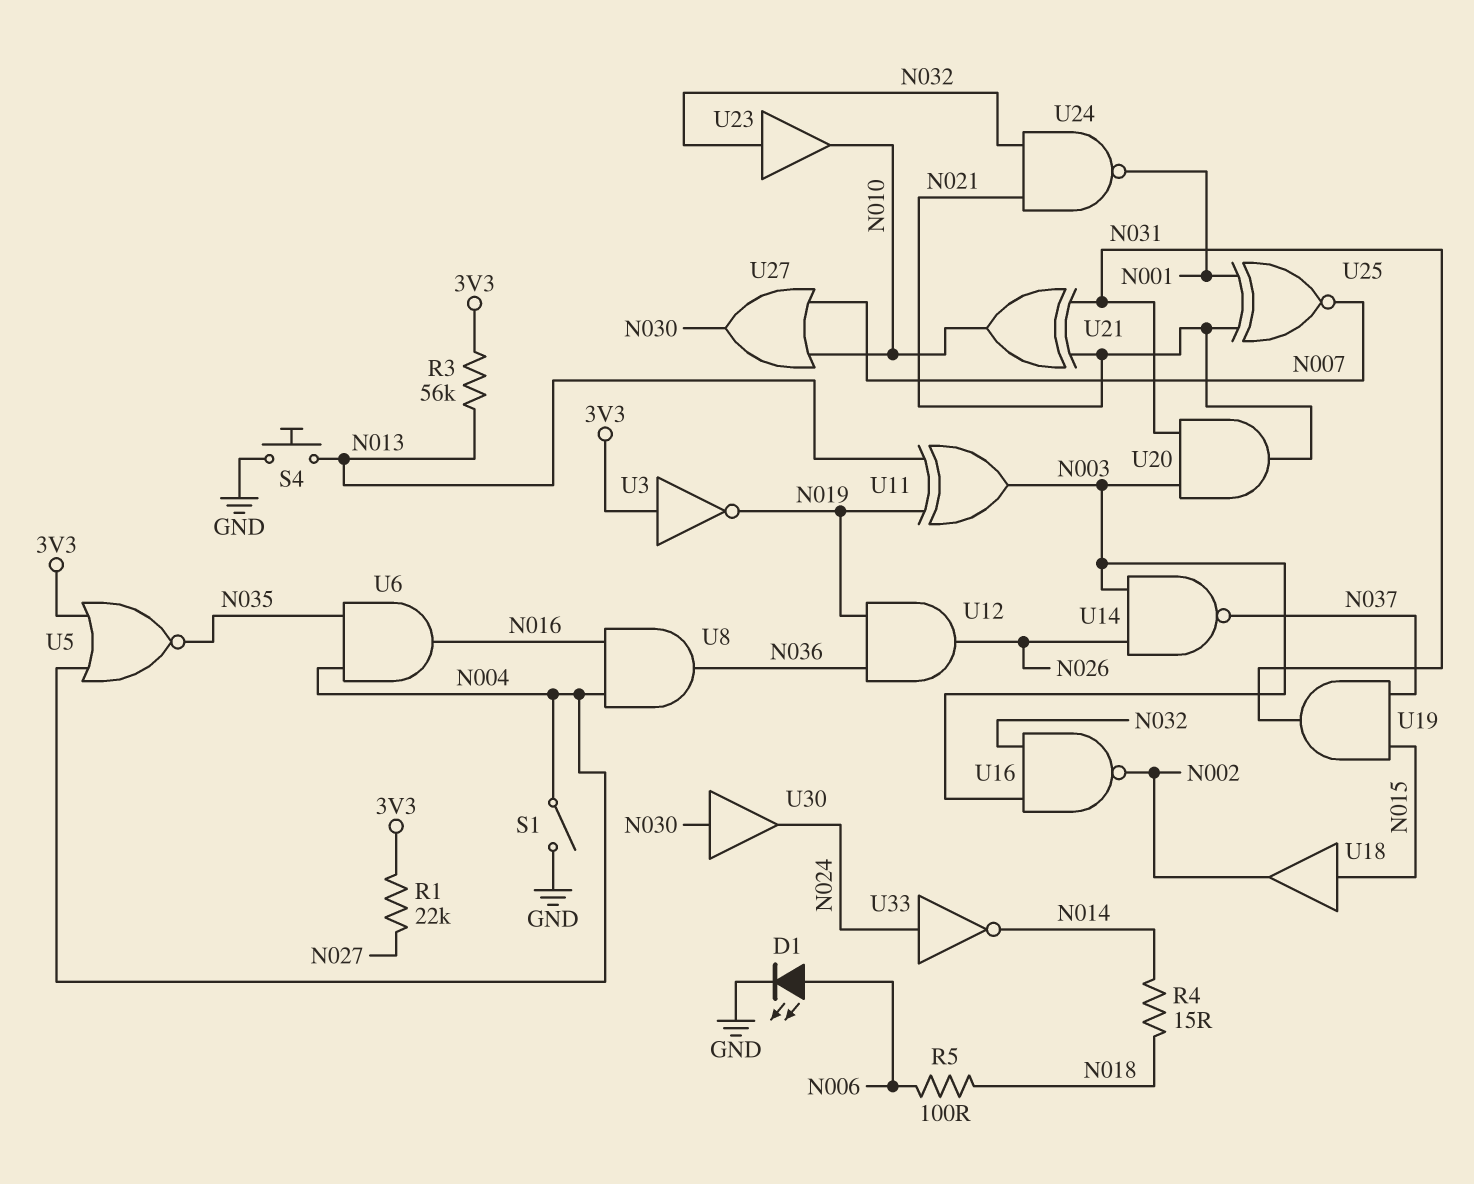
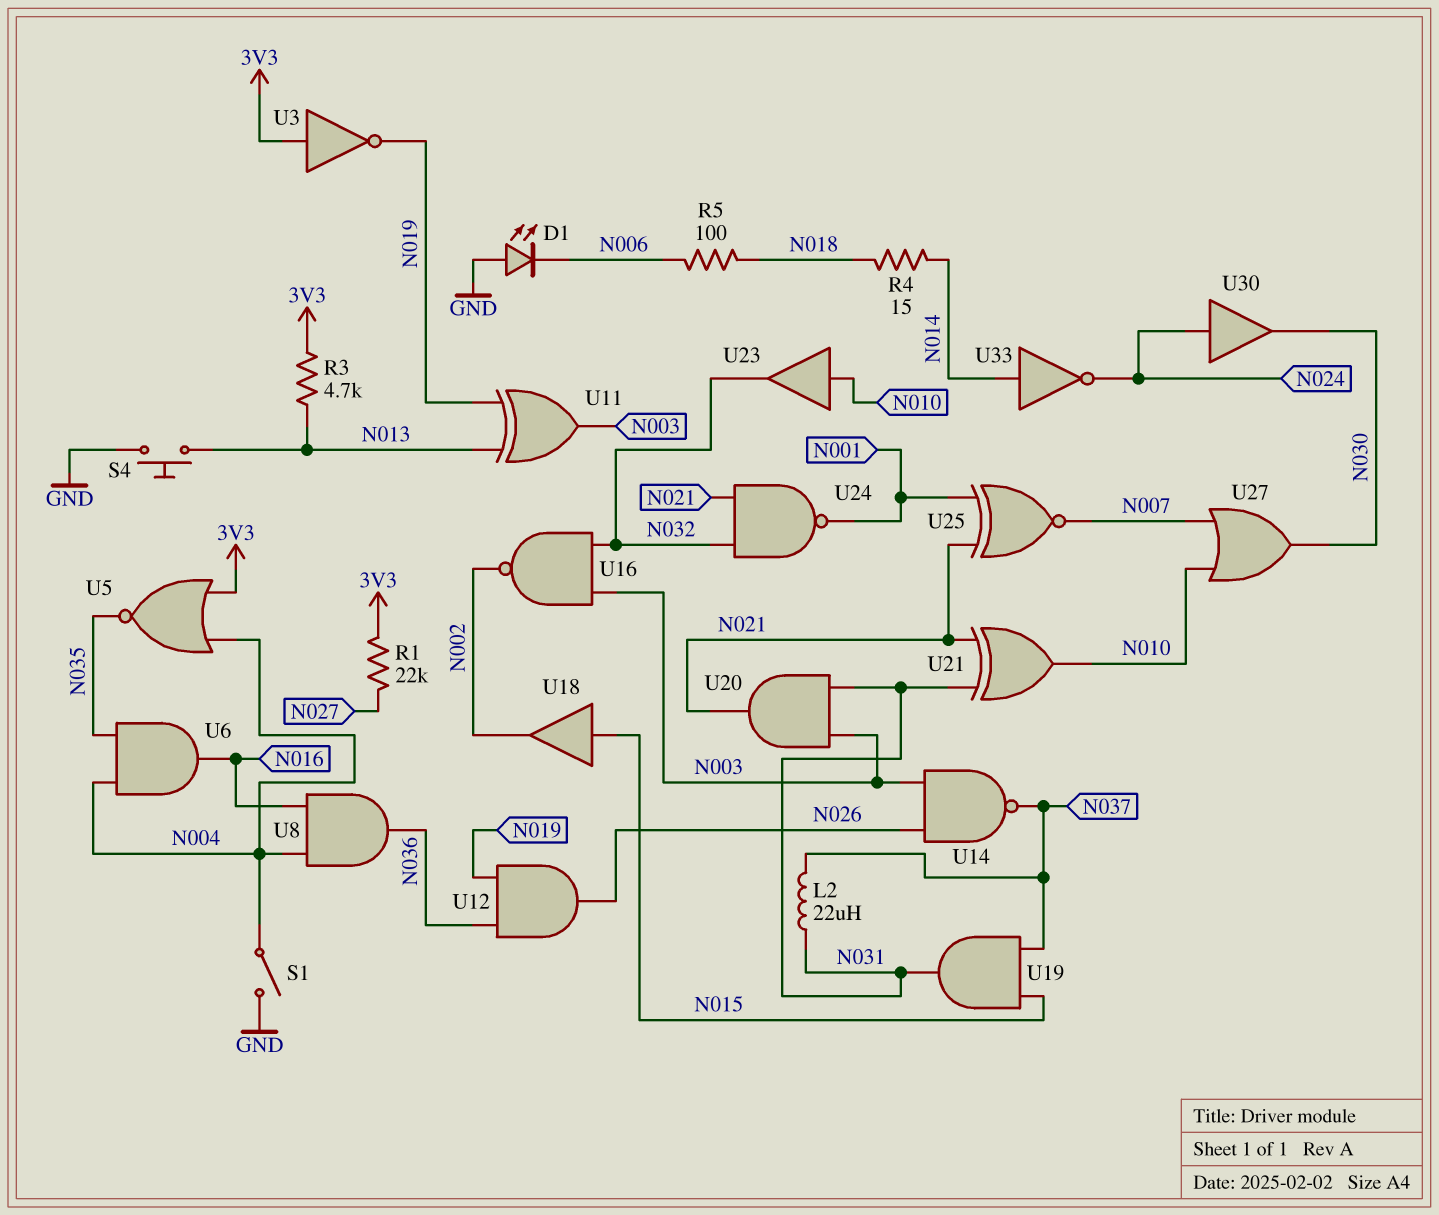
D1: LED (A N006, K GND) -> LED (A GND, K N006)
L2: none -> 22uH (N031, N037)
R3: 56k (3V3, N013) -> 4.7k (3V3, N013)
U23: buffer (in N032, out N010) -> buffer (in N010, out N032)
U30: buffer (in N030, out N024) -> buffer (in N024, out N030)
U33: NOT (in N024, out N014) -> NOT (in N014, out N024)

